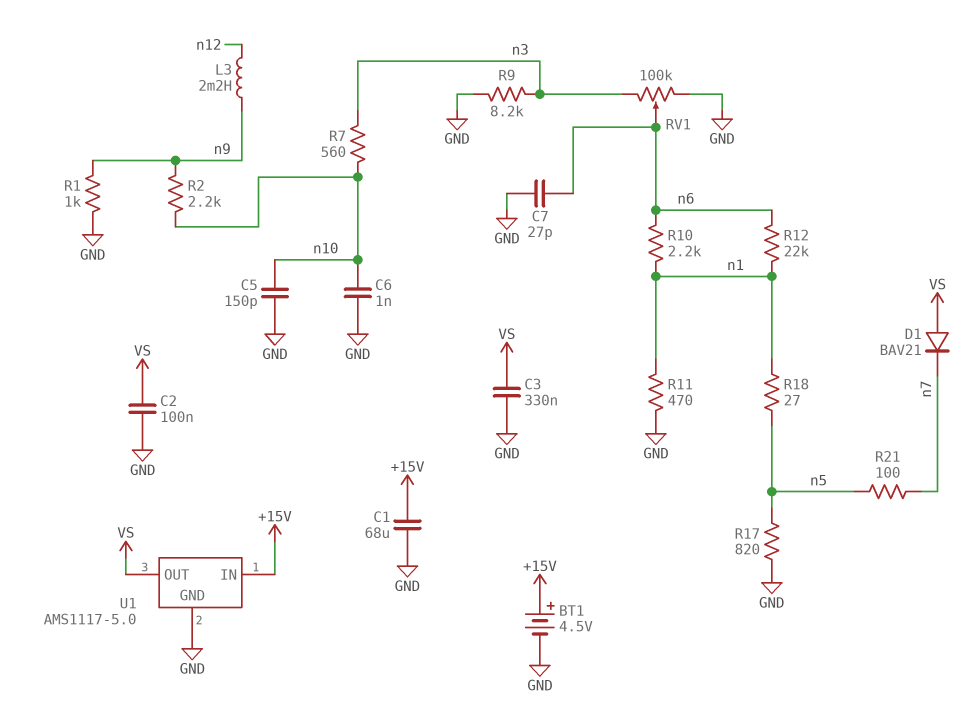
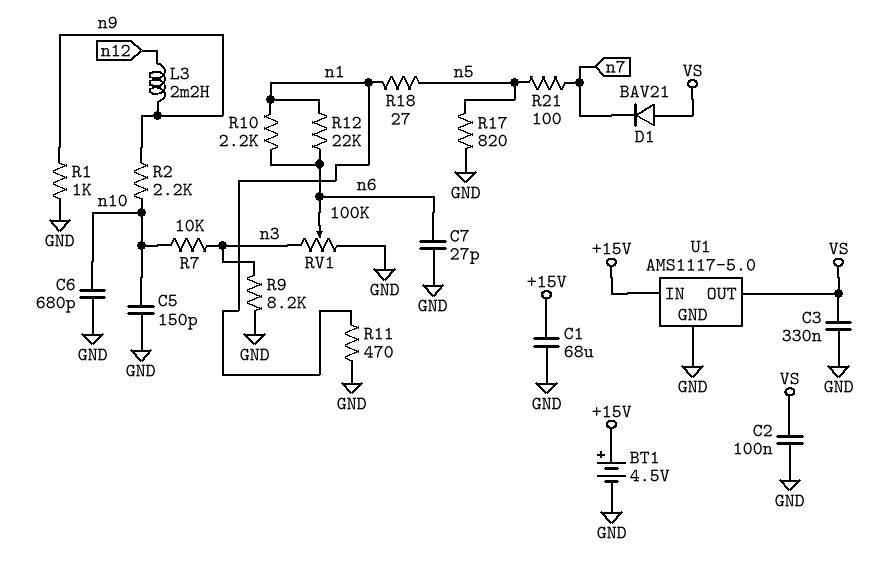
C6: 1nF (GND, n10) -> 680pF (GND, n10)
R7: 560 (n3, n10) -> 10k (n3, n10)

